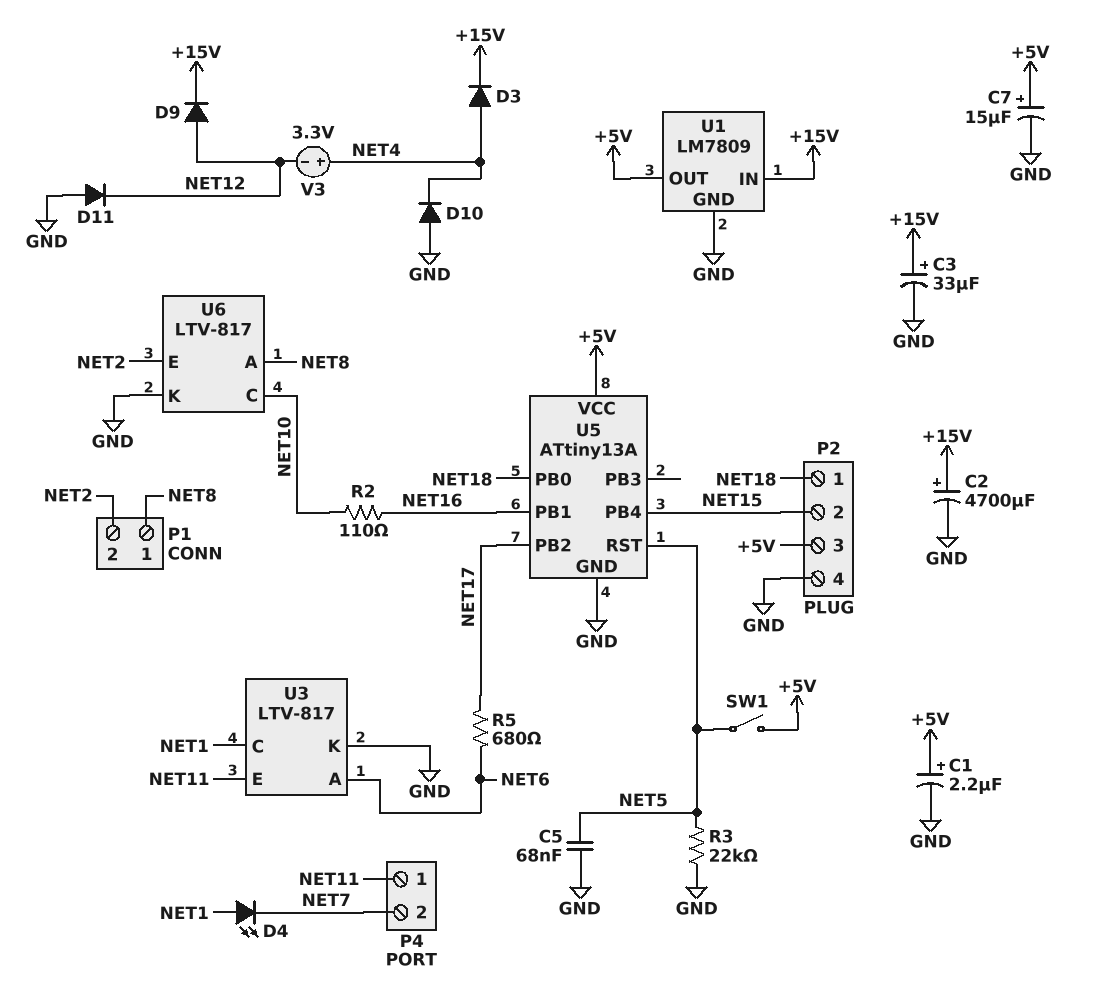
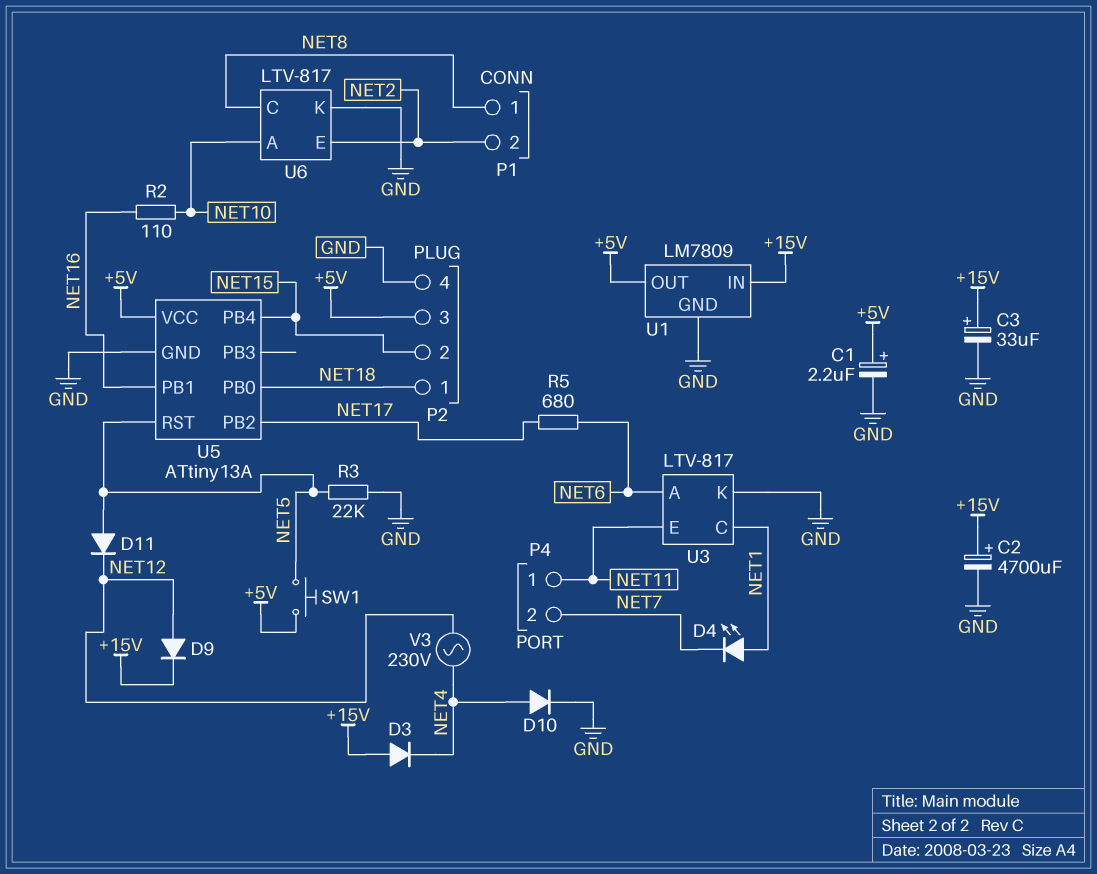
C5: 68nF (GND, NET5) -> none
C7: 15uF (plus +5V, minus GND) -> none
D3: diode (A NET4, K +15V) -> diode (A +15V, K NET4)
D10: diode (A GND, K NET4) -> diode (A NET4, K GND)
D11: diode (A GND, K NET12) -> diode (A NET5, K NET12)
SW1: switch (+5V, NET5) -> button (+5V, NET5)
U6 pin A: NET8 -> NET10
U6 pin C: NET10 -> NET8
V3: 3.3V (plus NET4, minus NET12) -> AC 230V (NET4, NET12)

